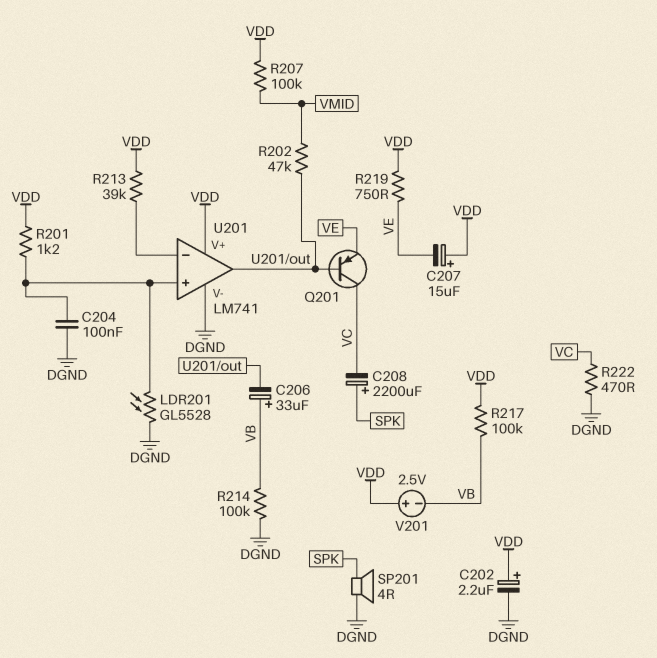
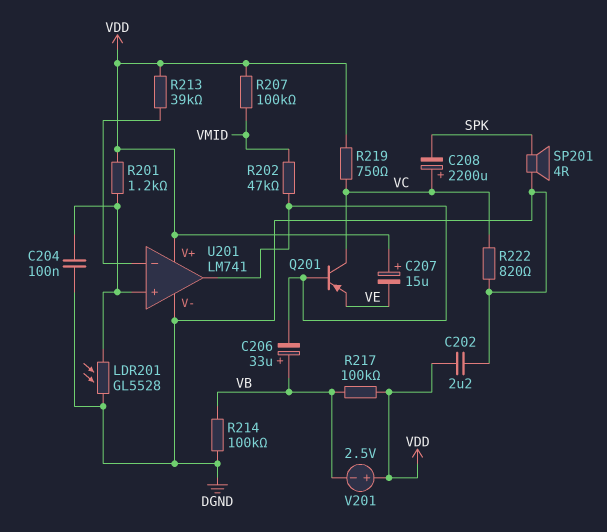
C202: 2.2uF (plus VDD, minus DGND) -> 2.2uF (DGND, VDD)
C208: 2200uF (plus SPK, minus VC) -> 2200uF (plus VC, minus SPK)
R219: 750 (VDD, VE) -> 750 (VC, VDD)
R222: 470 (DGND, VC) -> 820 (DGND, VC)

